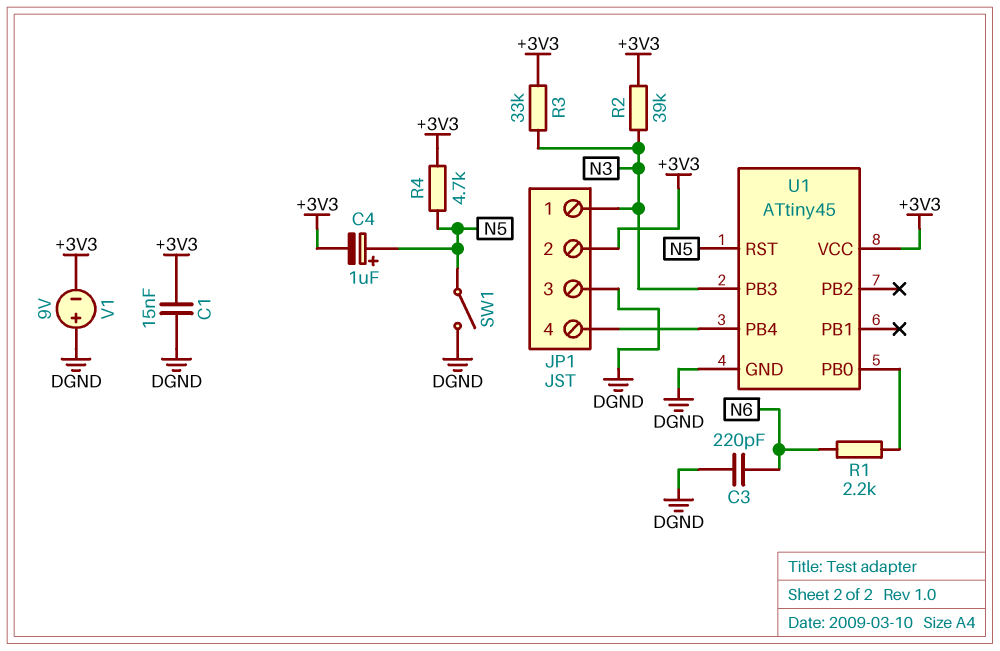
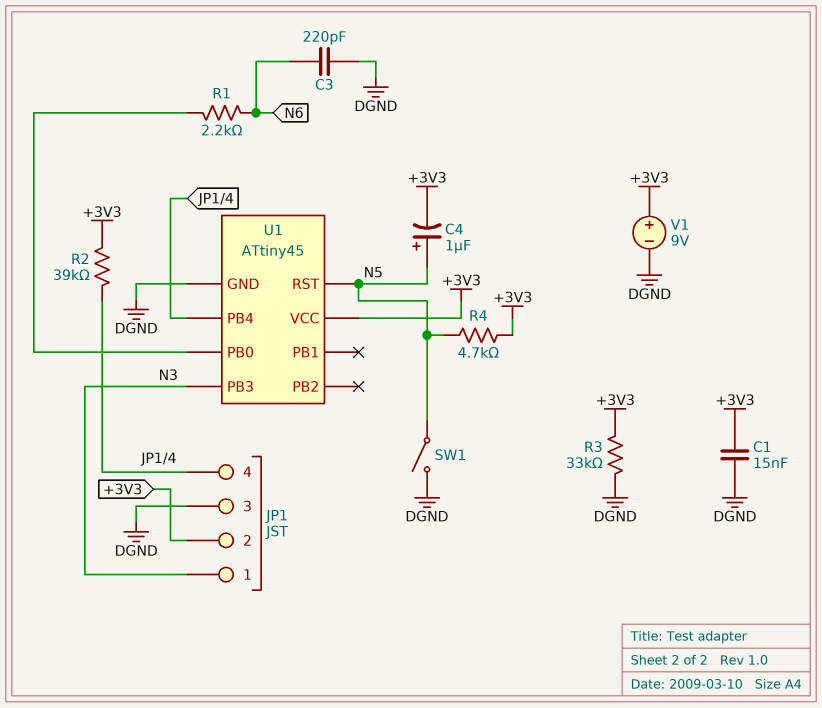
R2: 39k (+3V3, N3) -> 39k (+3V3, JP1/4)
R3: 33k (+3V3, N3) -> 33k (+3V3, DGND)
V1: 9V (plus DGND, minus +3V3) -> 9V (plus +3V3, minus DGND)

